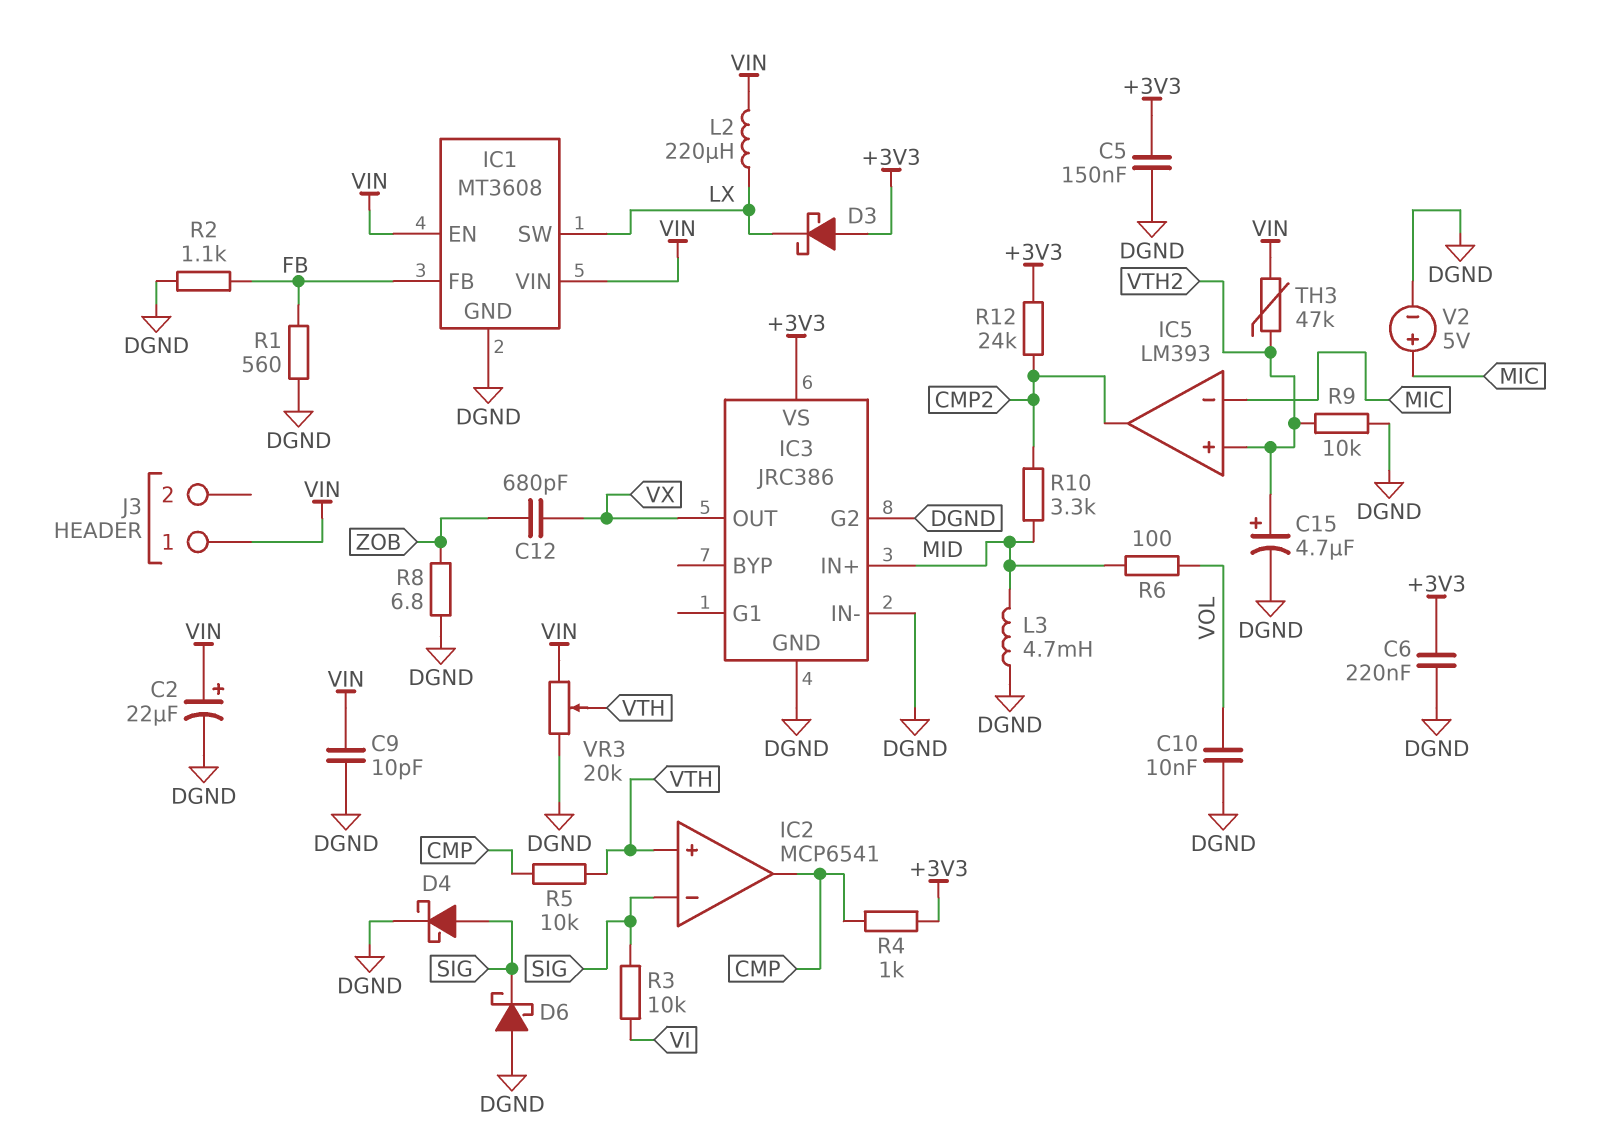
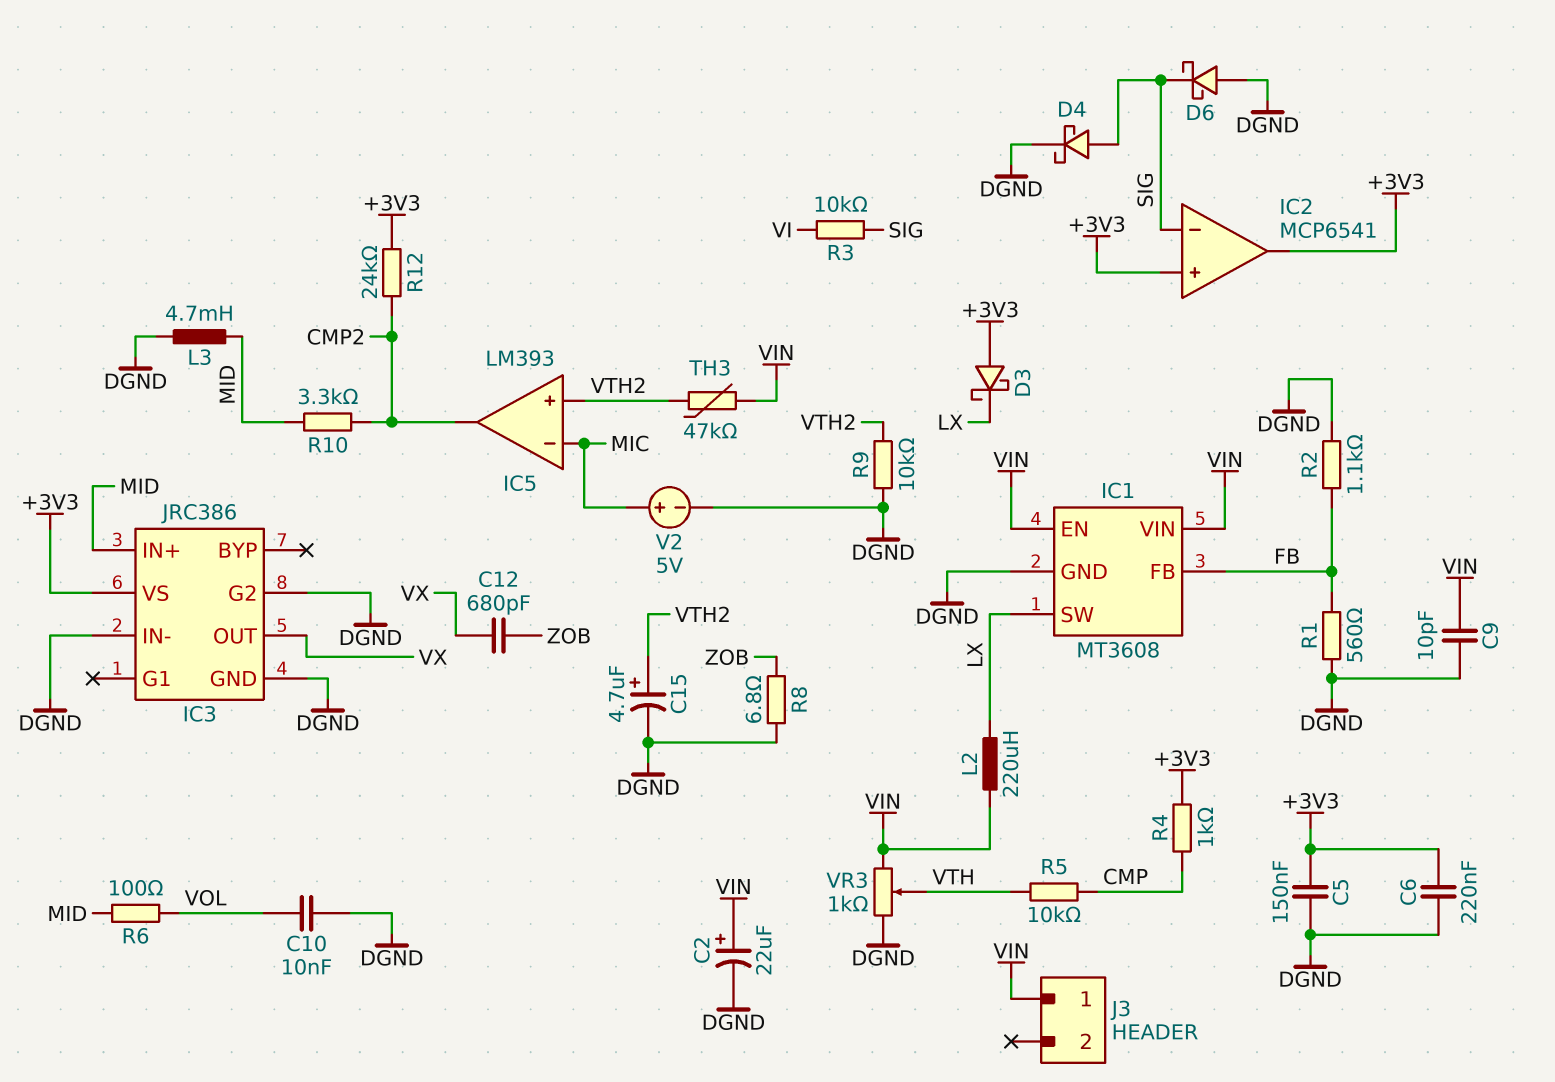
IC2 pin in+: VTH -> +3V3
IC2 pin out: CMP -> +3V3
VR3: 20k (DGND, VIN, wiper VTH) -> 1k (DGND, VIN, wiper VTH)

